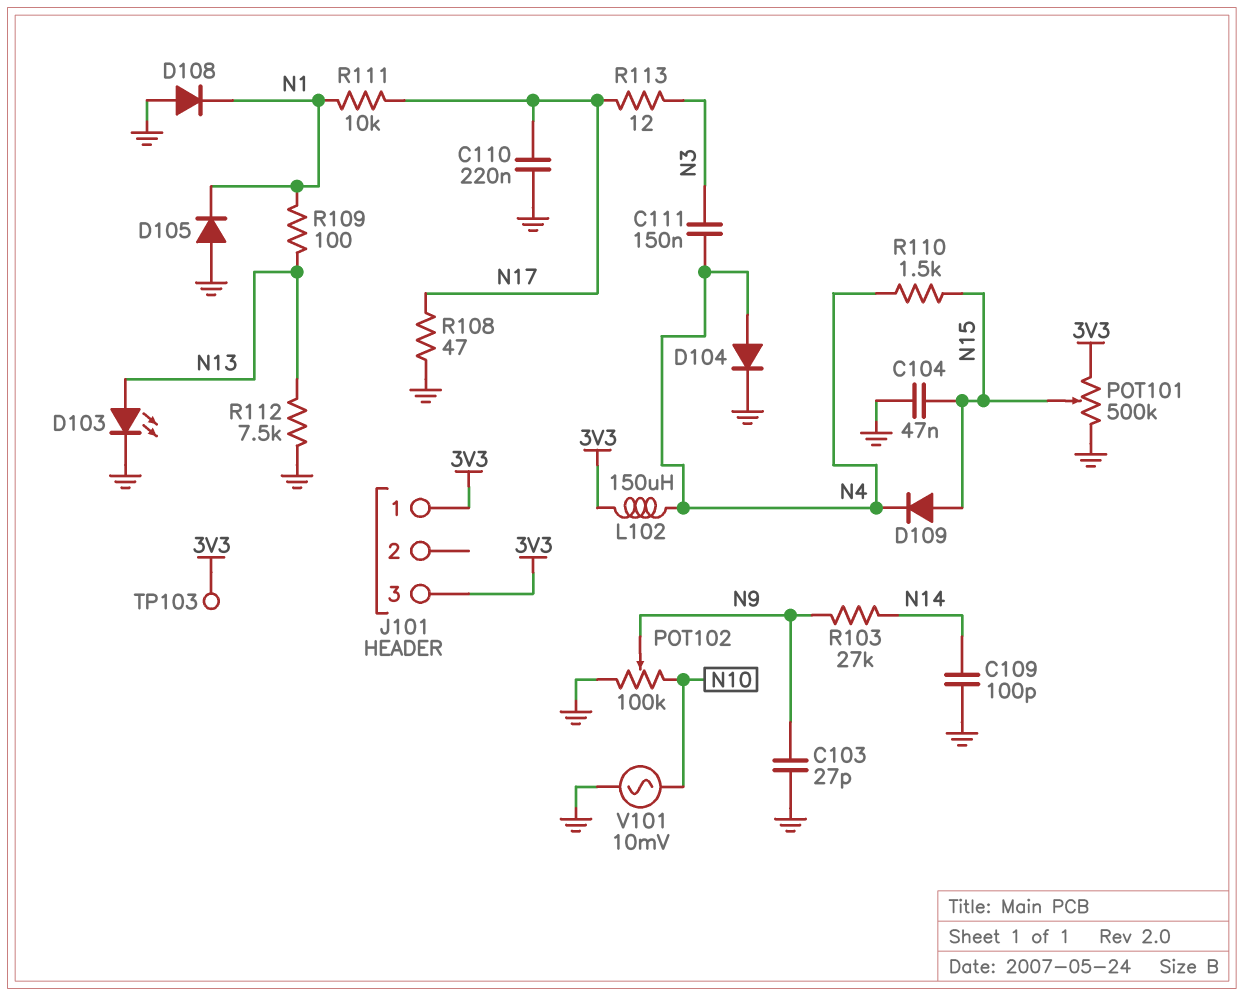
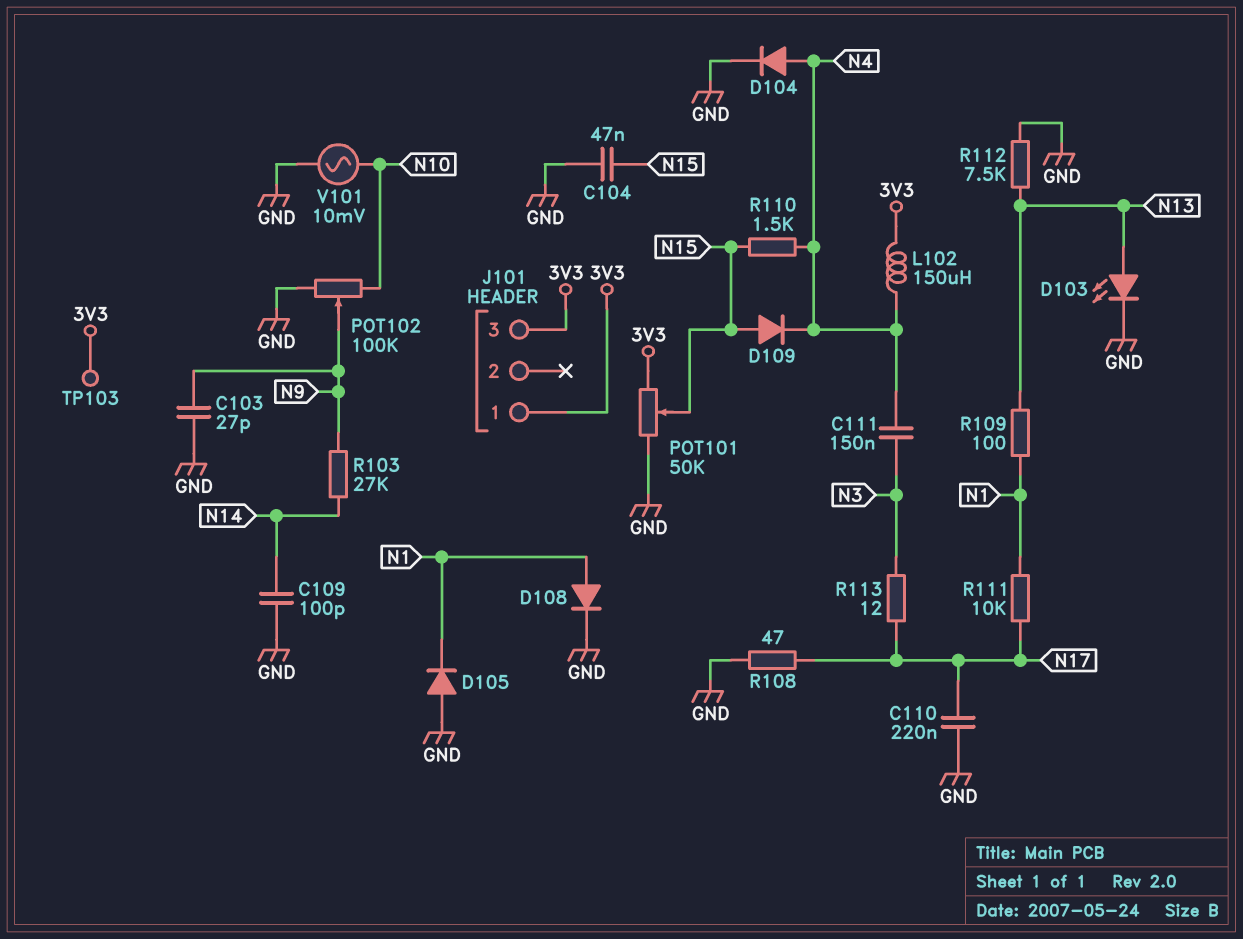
D108: diode (A GND, K N1) -> diode (A N1, K GND)
POT101: 500k (3V3, GND, wiper N15) -> 50k (3V3, GND, wiper N15)

